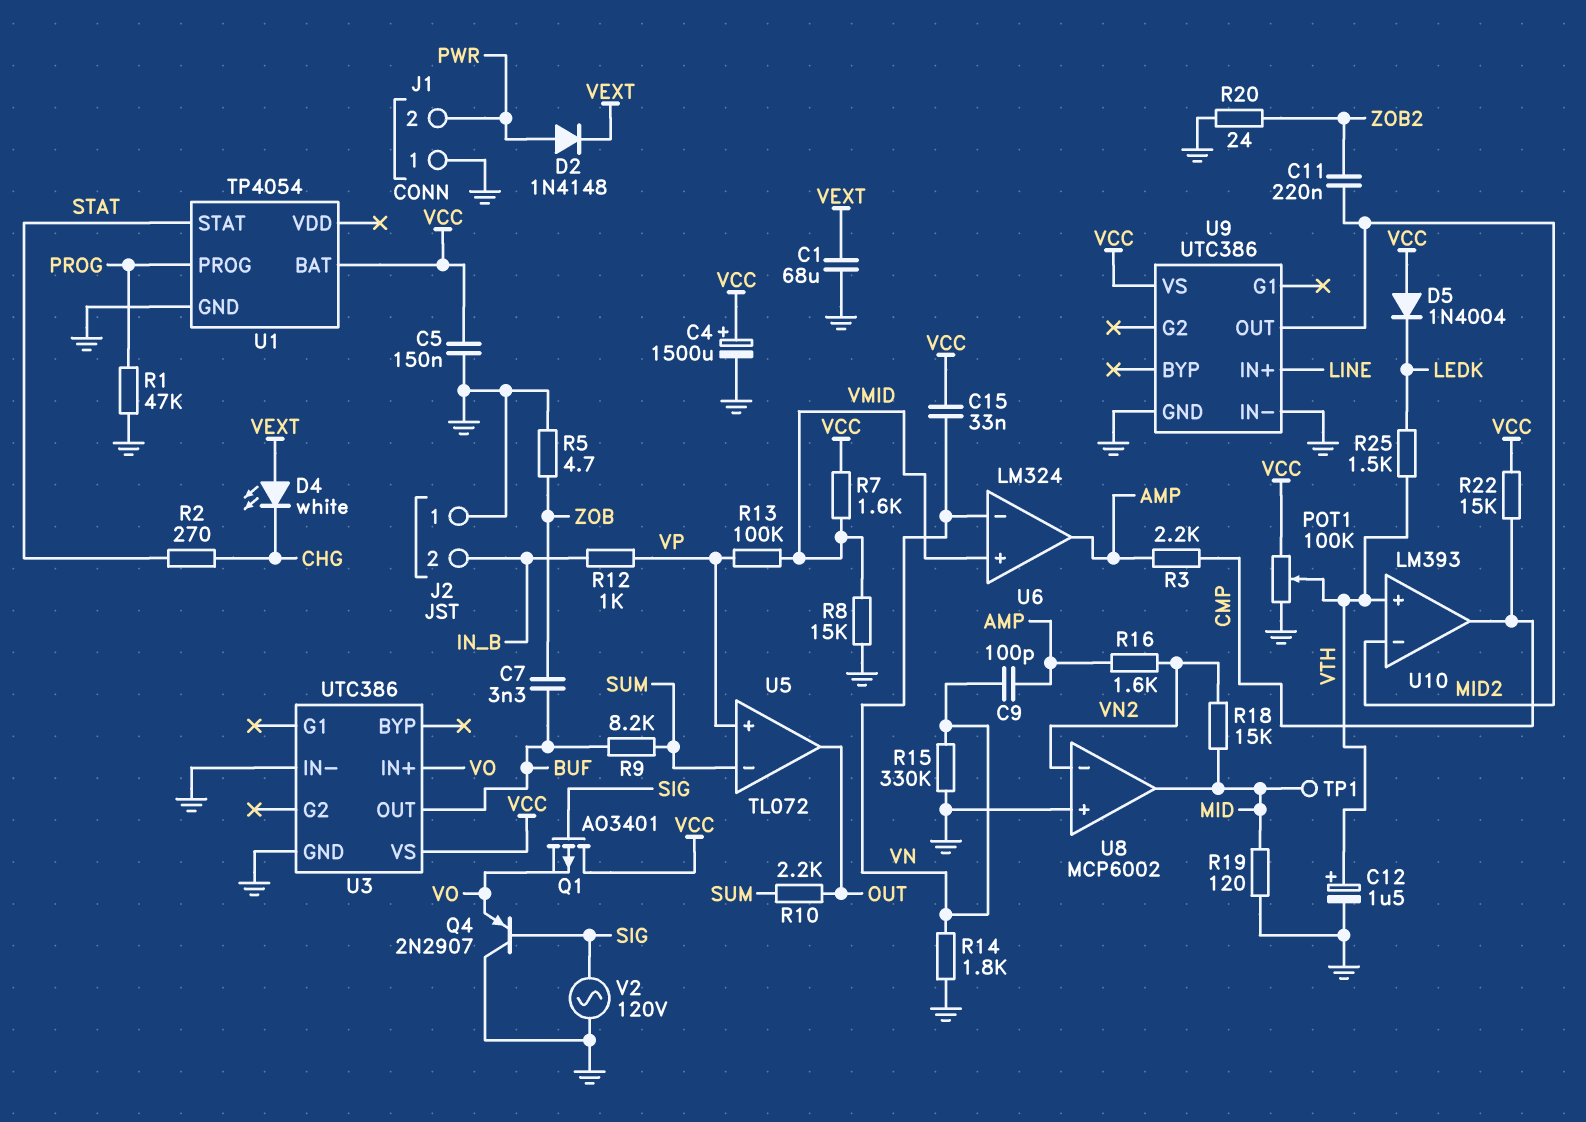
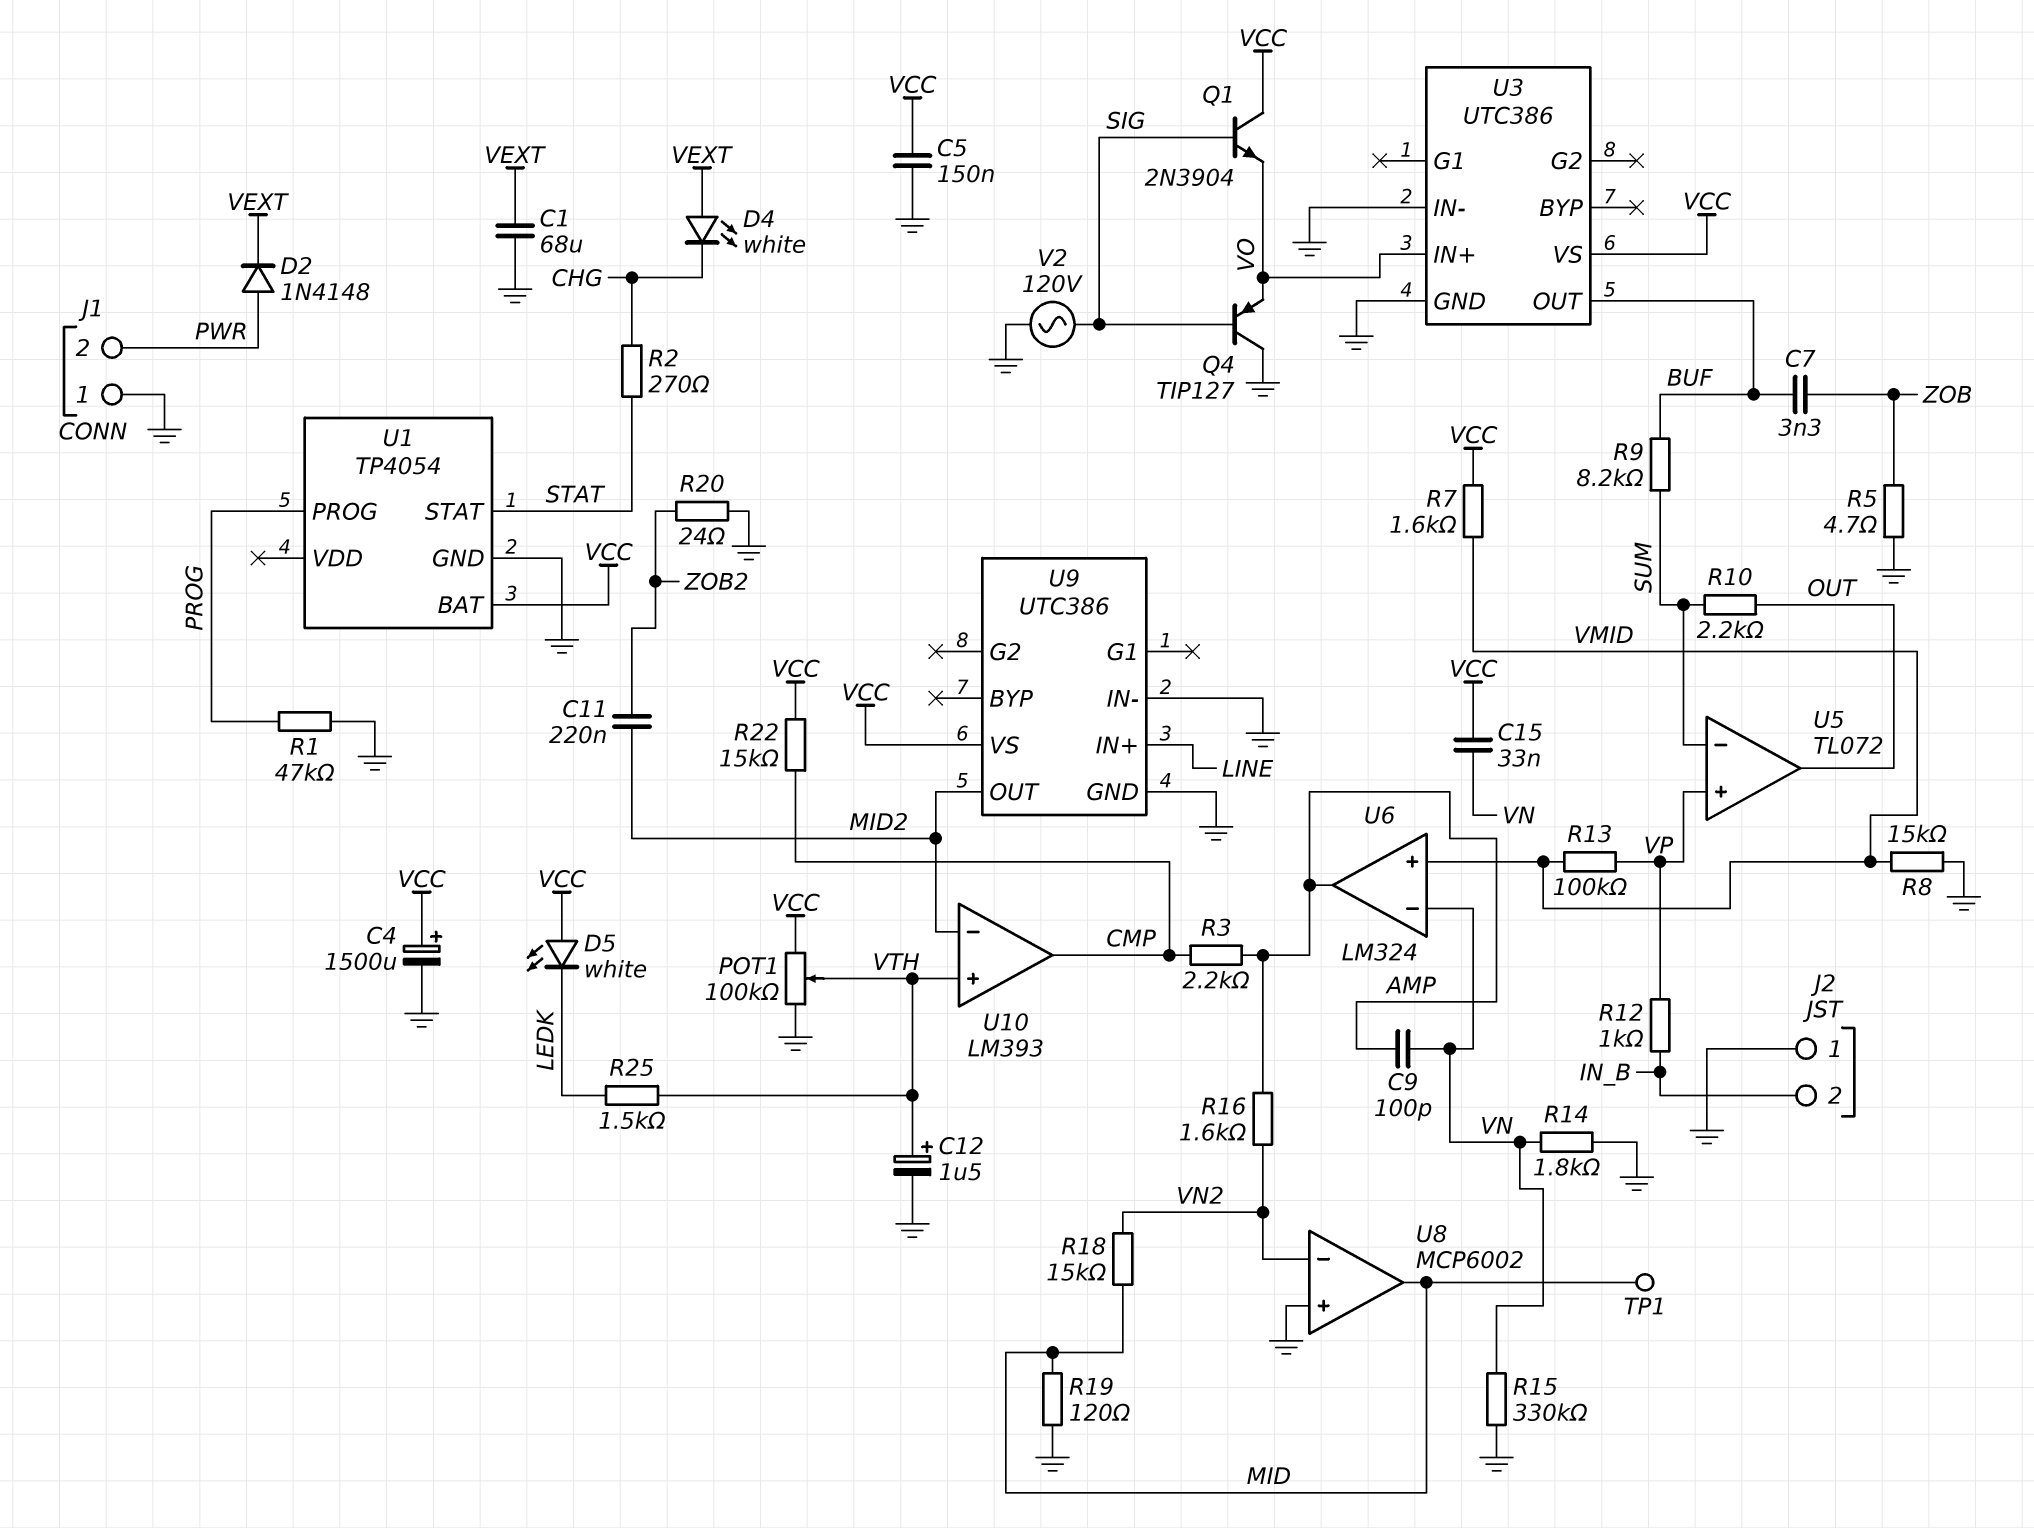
D5: diode 1N4004 (A VCC, K LEDK) -> LED white (A VCC, K LEDK)
Q1: PMOS AO3401 (G SIG, D VCC, S VO) -> NPN 2N3904 (B SIG, C VCC, E VO)
Q4: PNP 2N2907 (B SIG, C GND, E VO) -> PNP TIP127 (B SIG, C GND, E VO)

